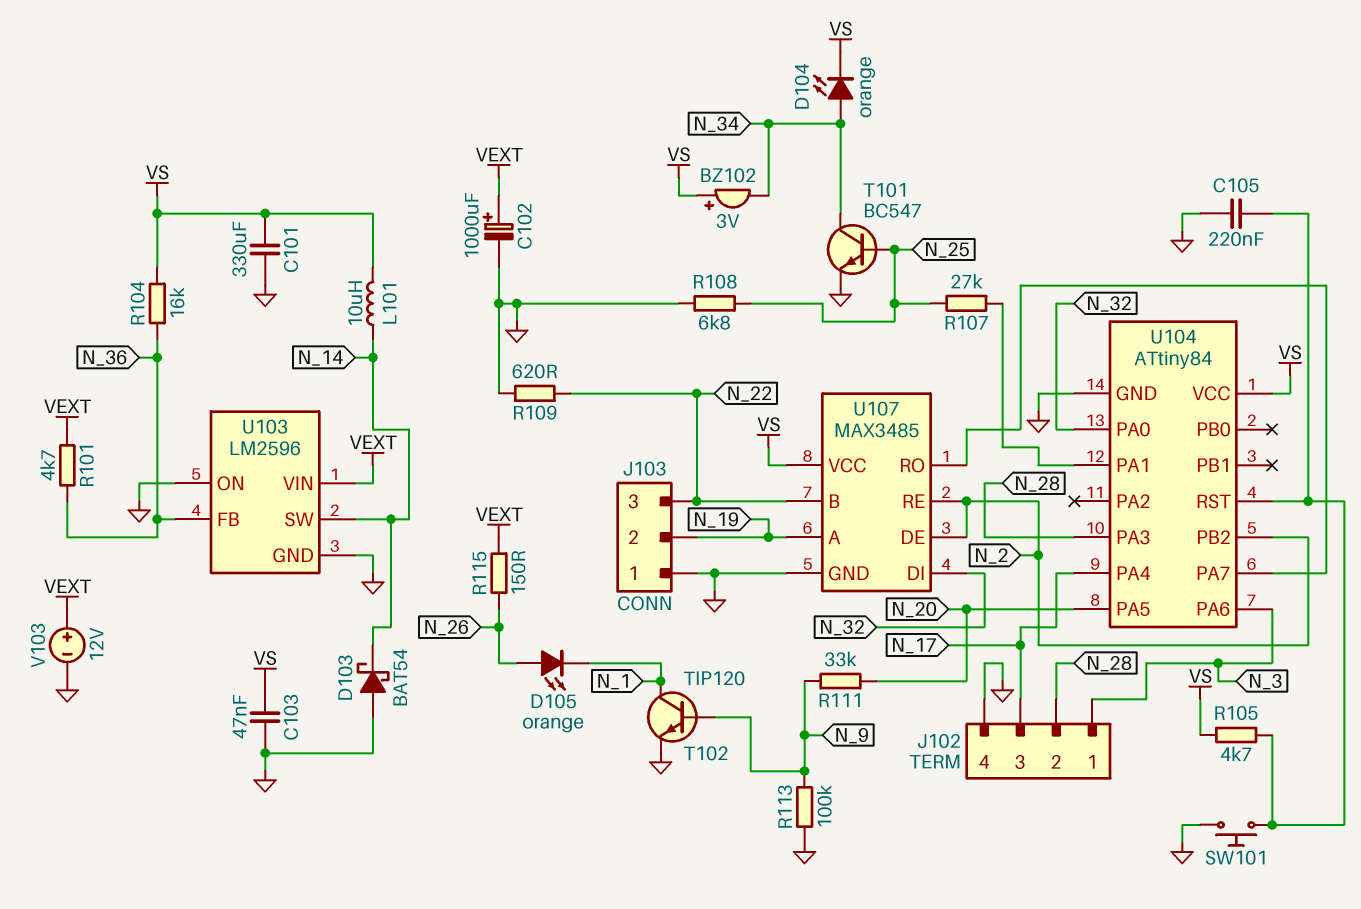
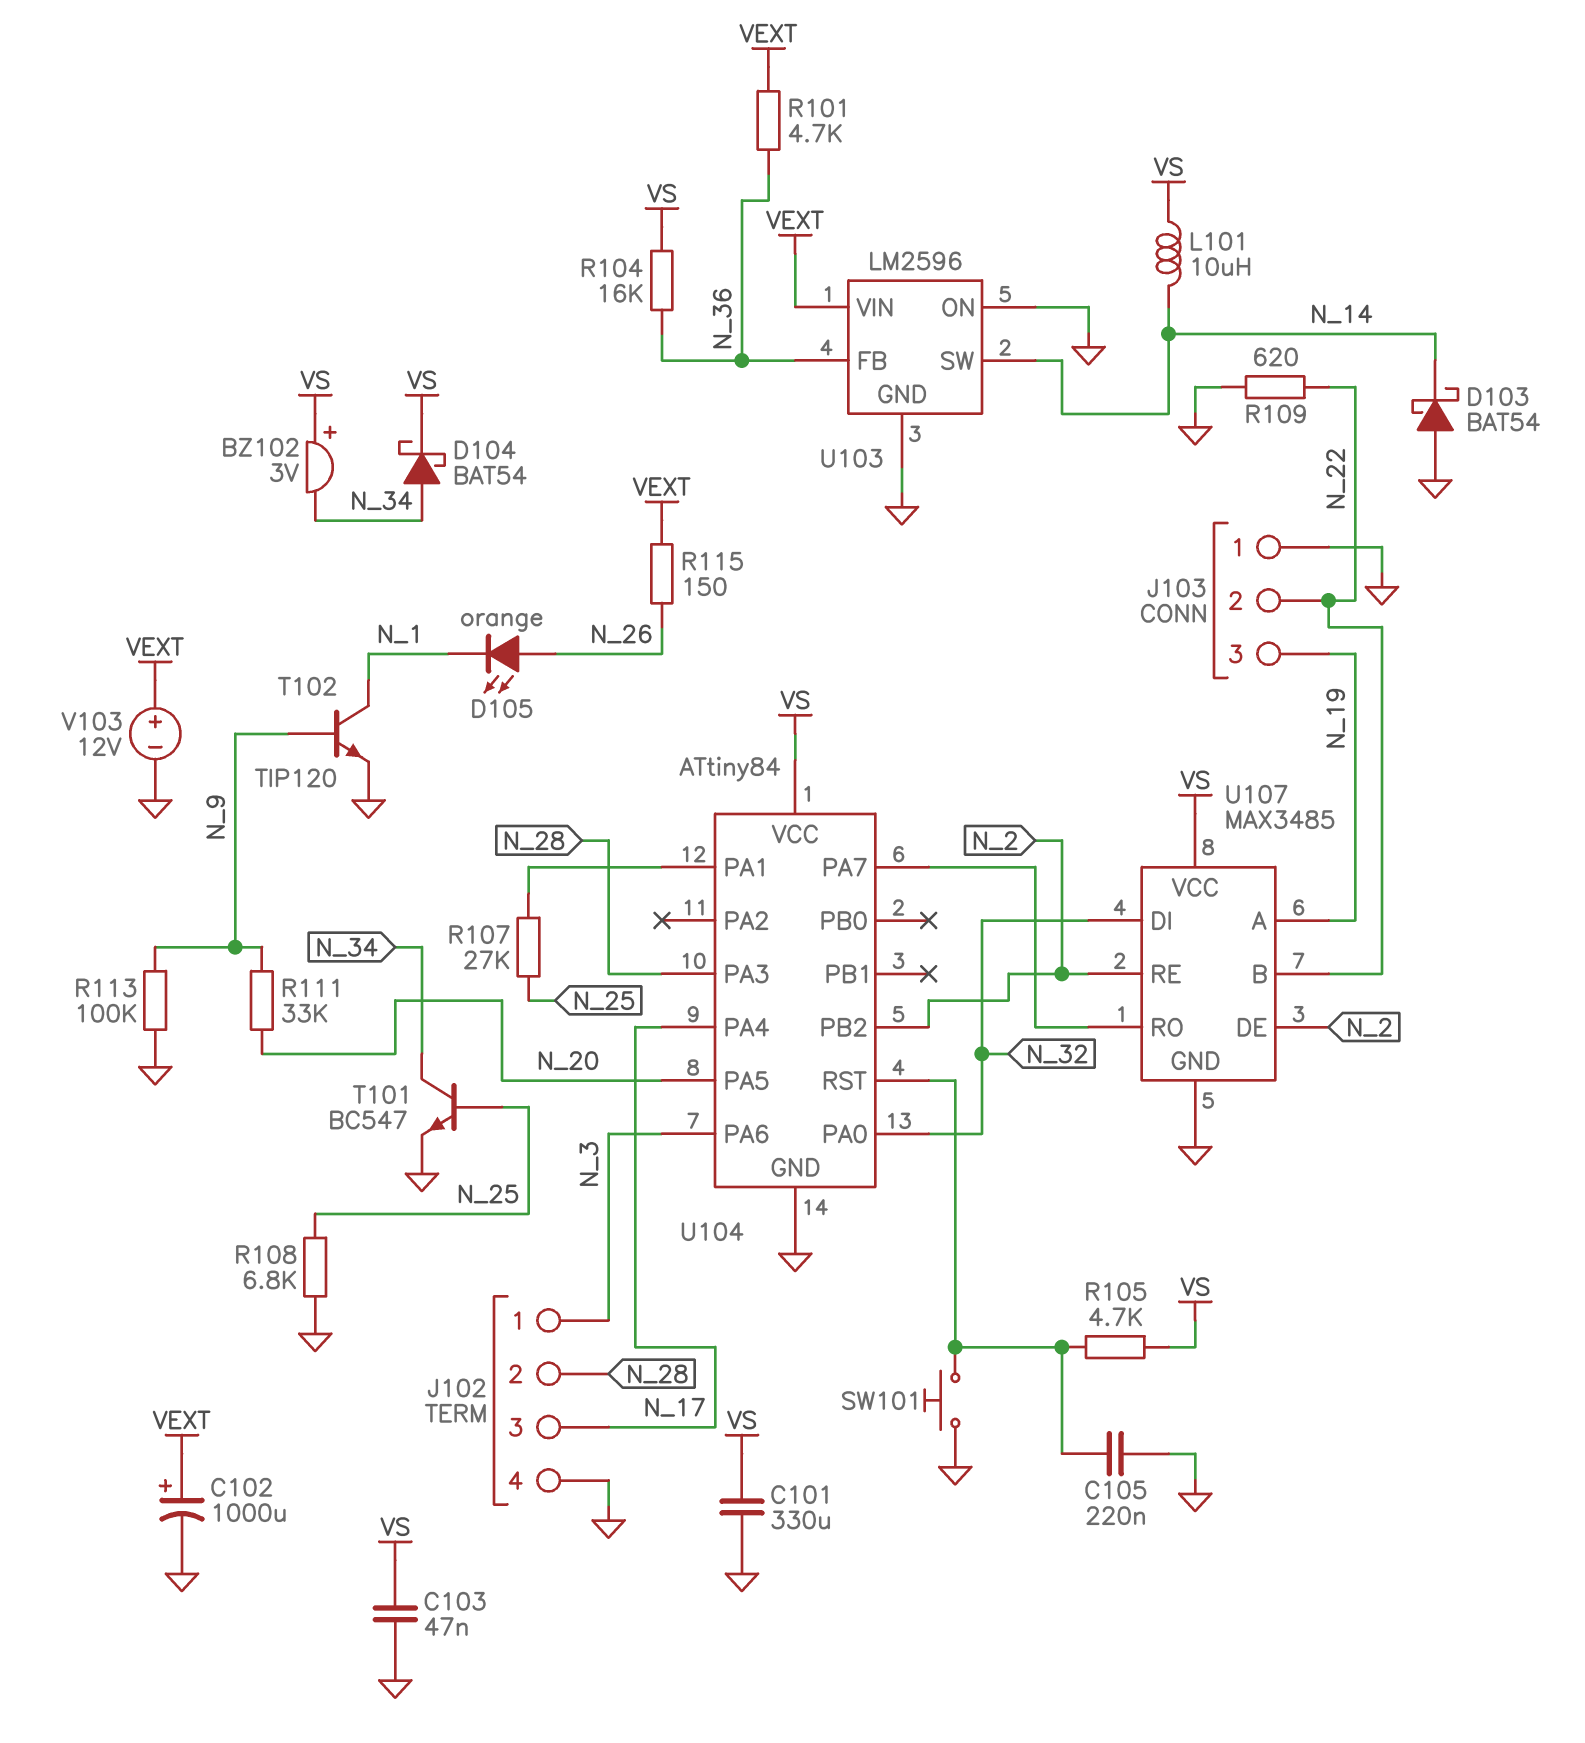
D104: LED orange (A N_34, K VS) -> schottky BAT54 (A N_34, K VS)
J103 pin 2: N_19 -> N_22
J103 pin 3: N_22 -> N_19

